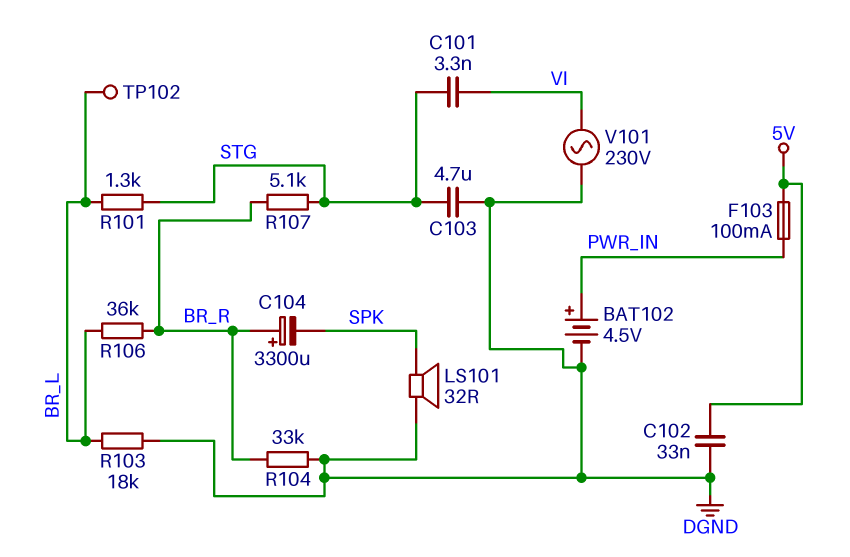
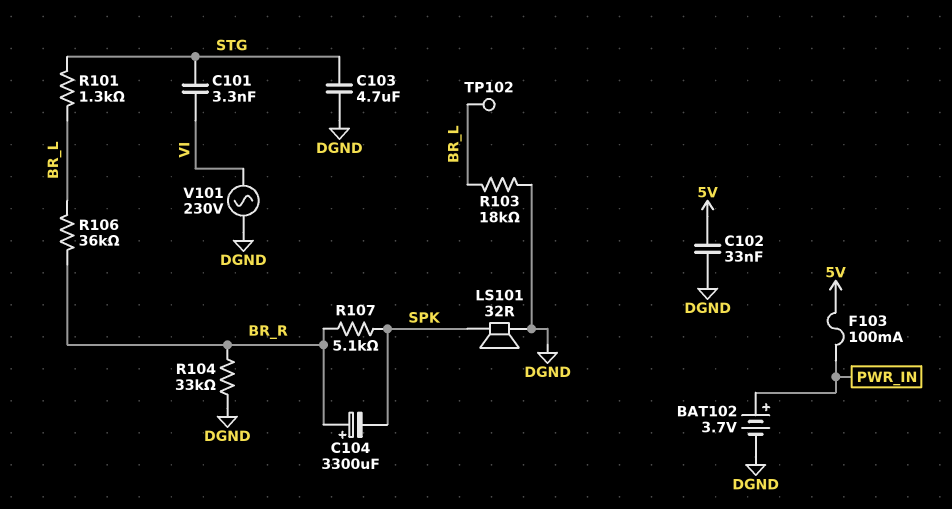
BAT102: 4.5V (plus PWR_IN, minus DGND) -> 3.7V (plus PWR_IN, minus DGND)
R107: 5.1k (BR_R, STG) -> 5.1k (BR_R, SPK)

